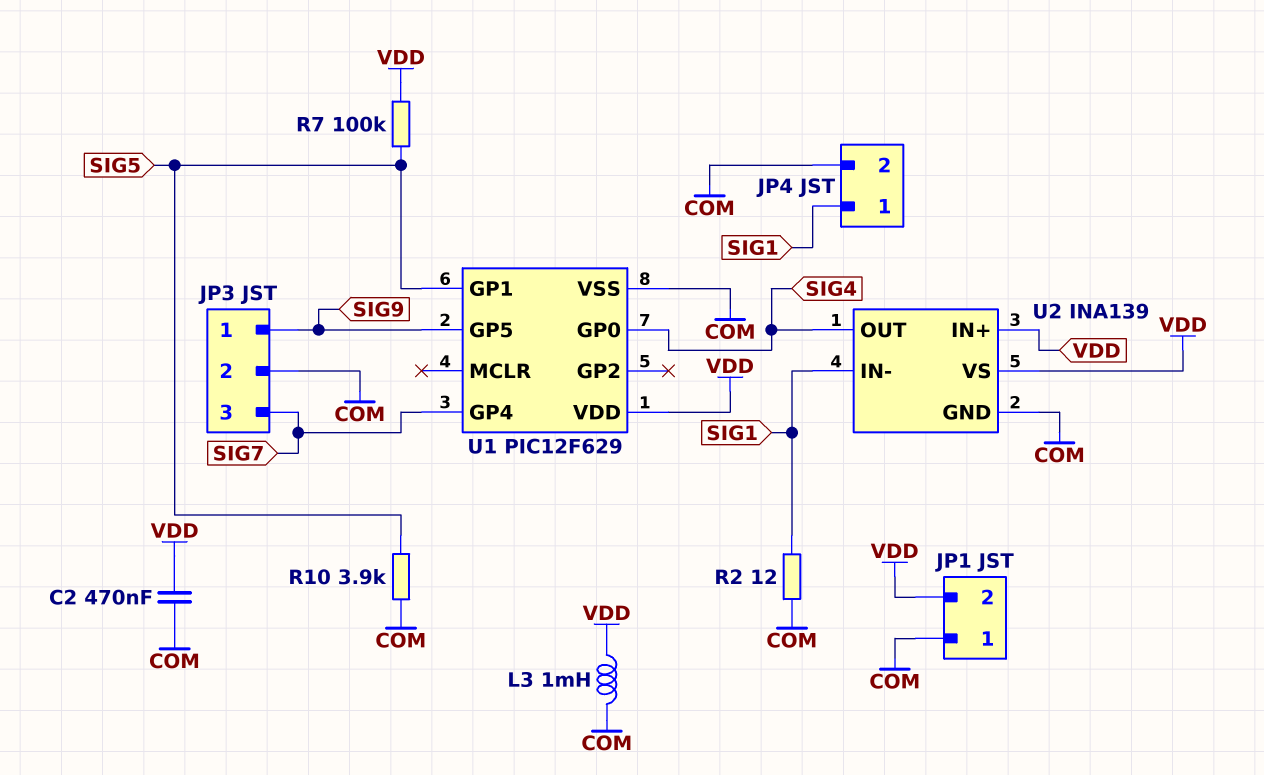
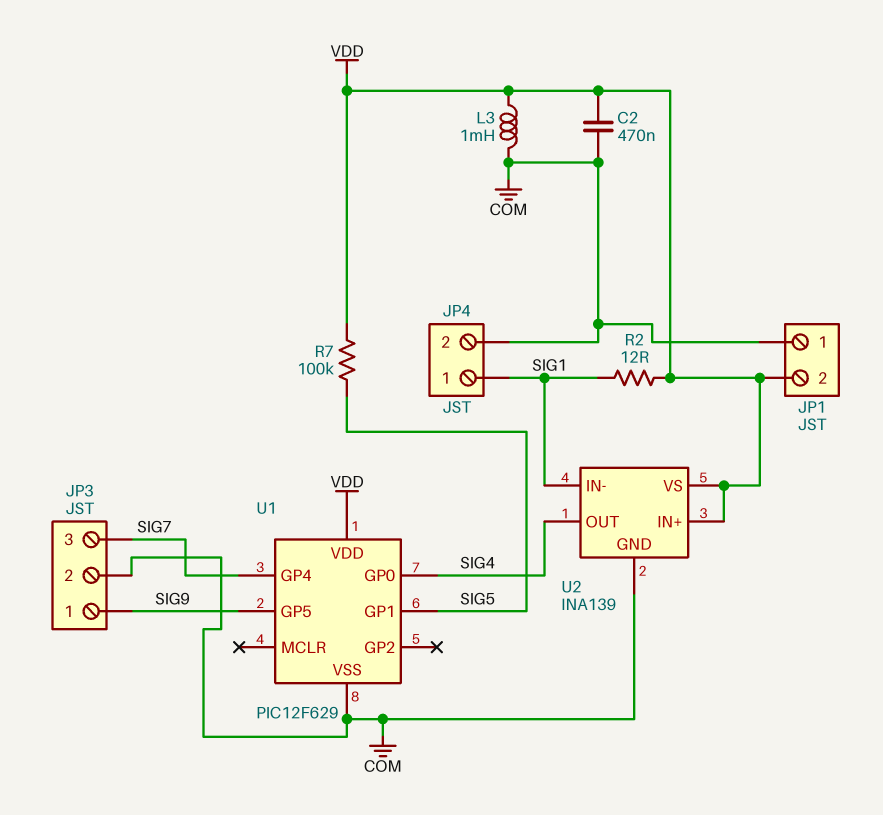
R2: 12 (COM, SIG1) -> 12 (SIG1, VDD)
R10: 3.9k (COM, SIG5) -> none

